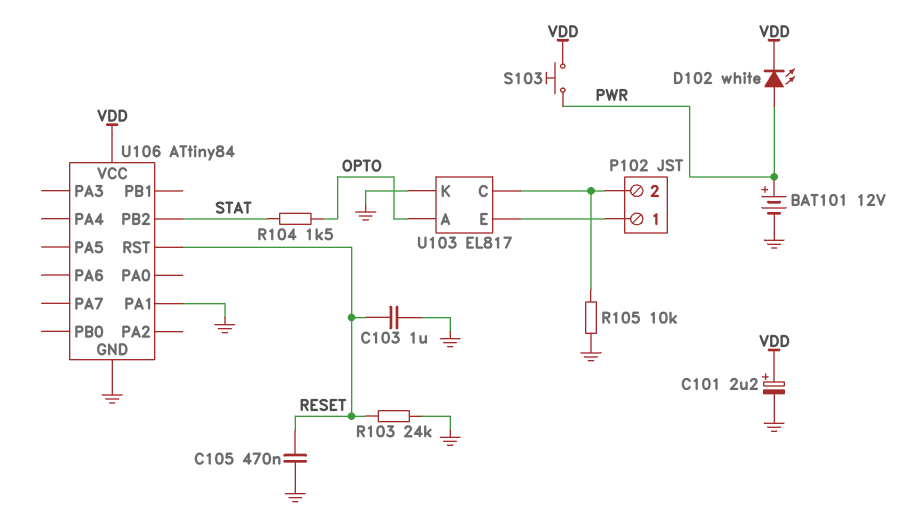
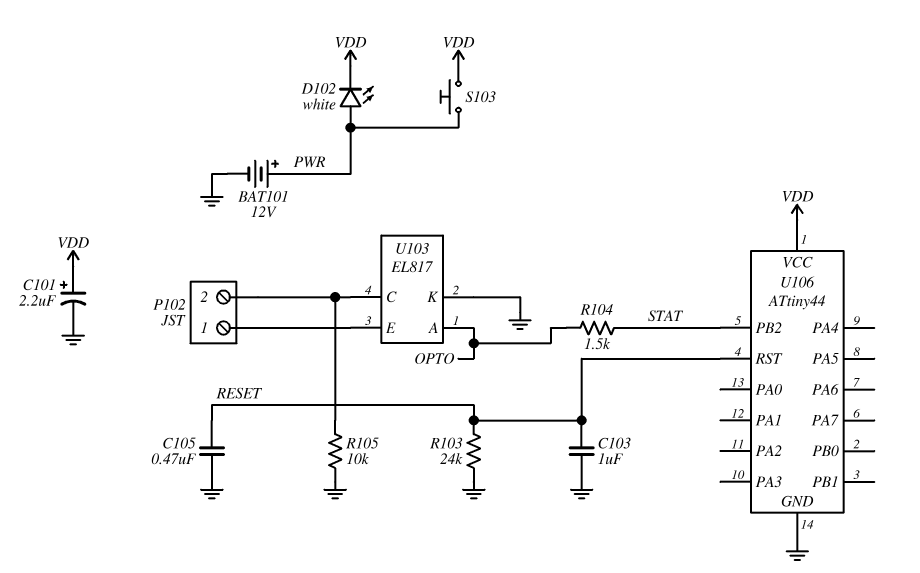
U106: ATtiny84 -> ATtiny44
U106 pin PA1: GND -> none

